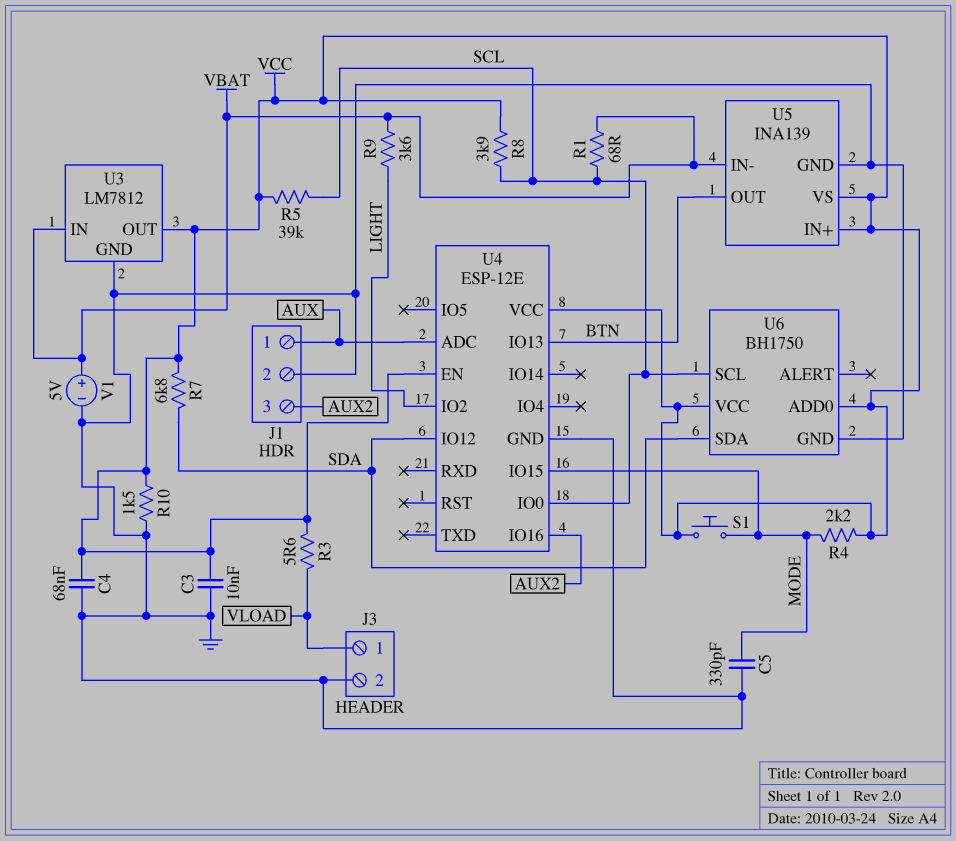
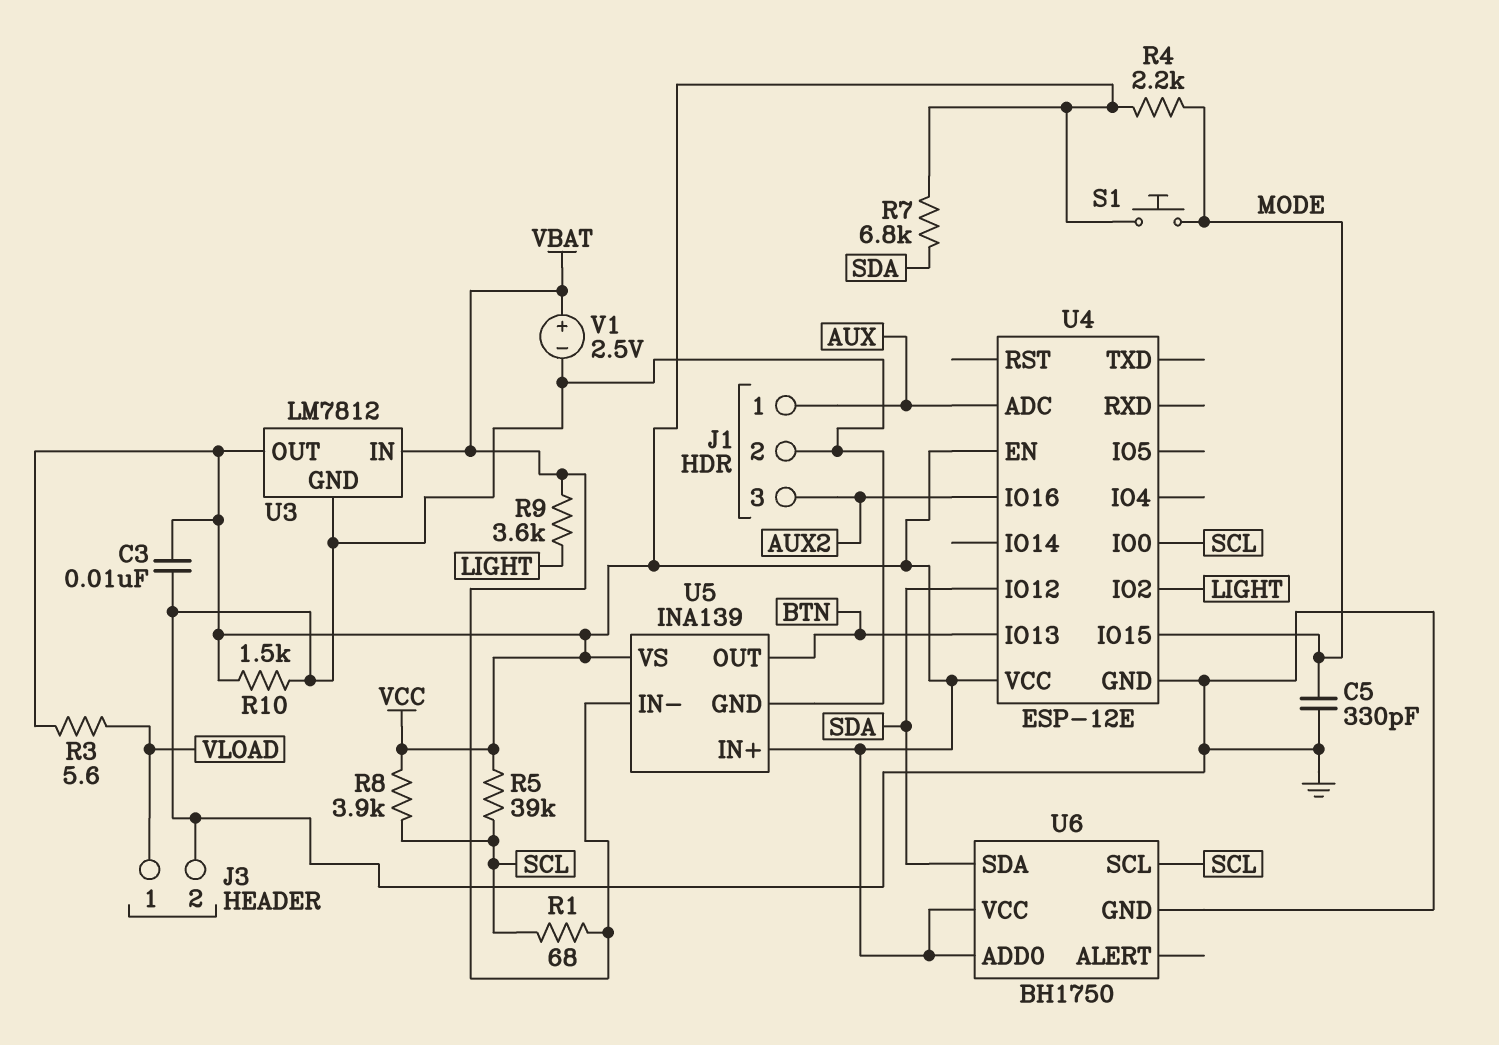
C4: 68nF (GND, VCC) -> none
V1: 5V (plus VBAT, minus GND) -> 2.5V (plus VBAT, minus GND)

